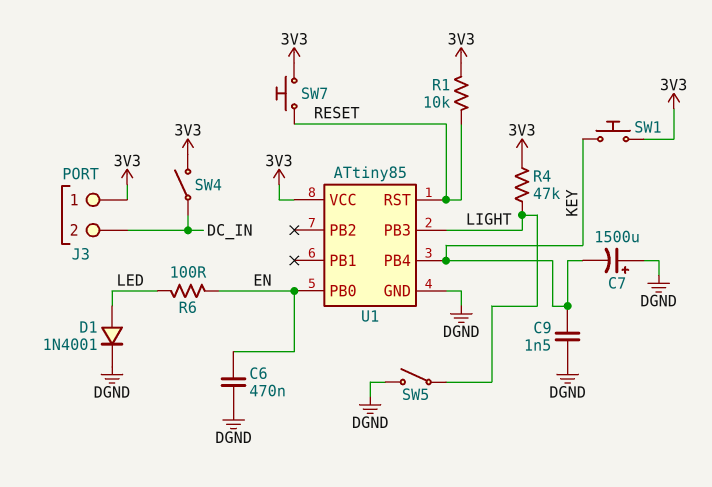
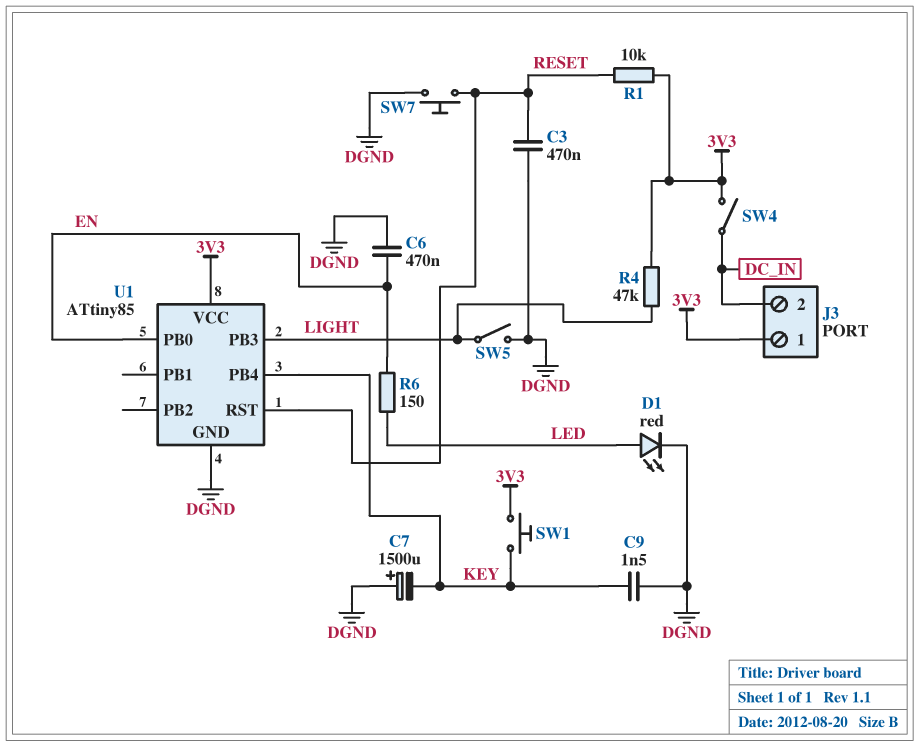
C3: none -> 470nF (DGND, RESET)
D1: diode 1N4001 (A LED, K DGND) -> LED red (A LED, K DGND)
R6: 100 (EN, LED) -> 150 (EN, LED)
SW7: button (3V3, RESET) -> button (DGND, RESET)

